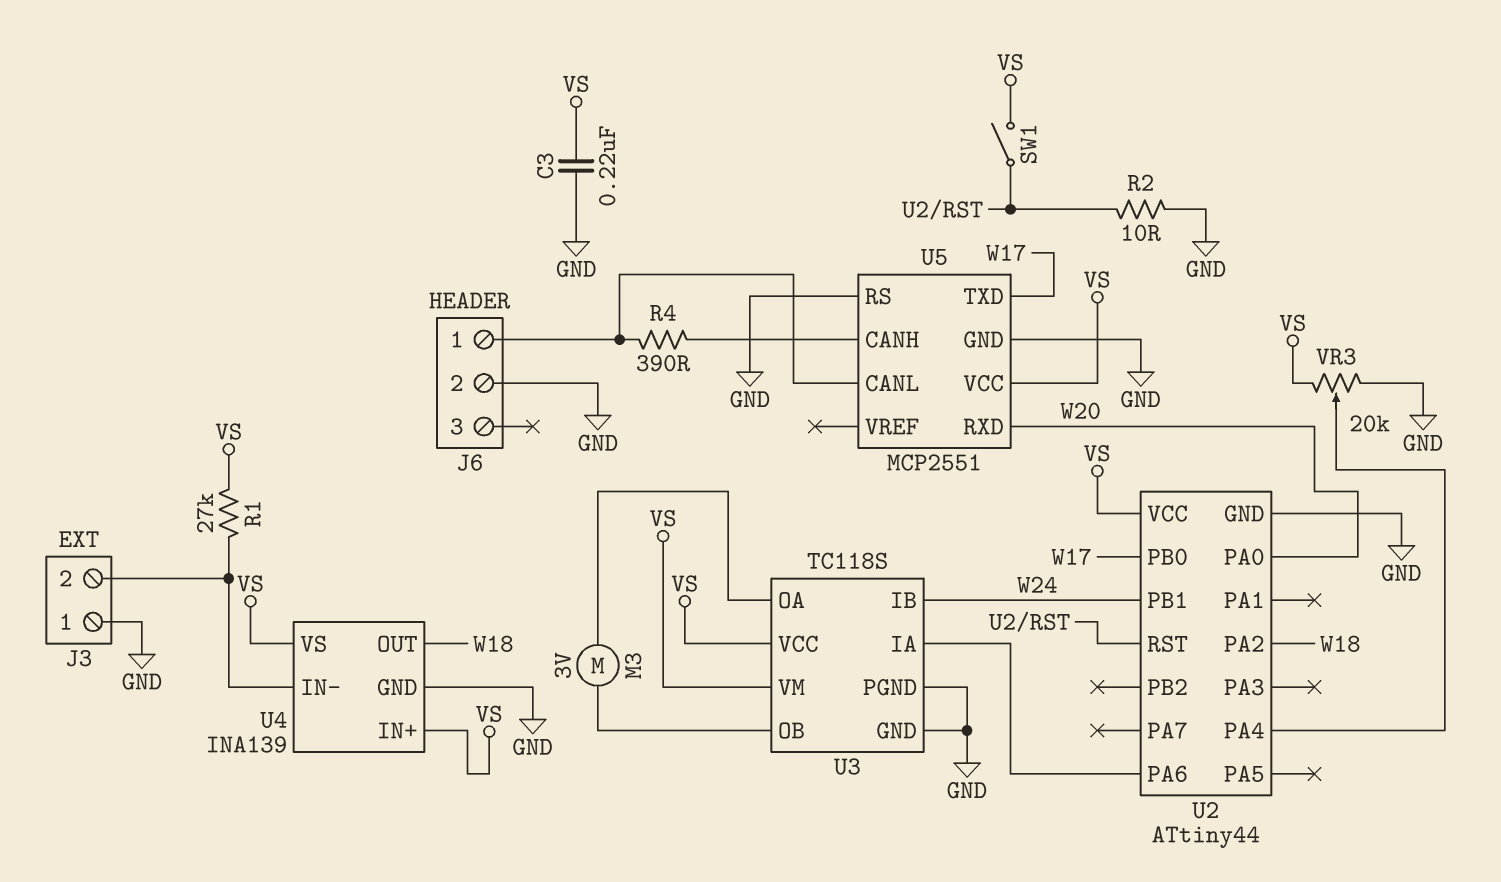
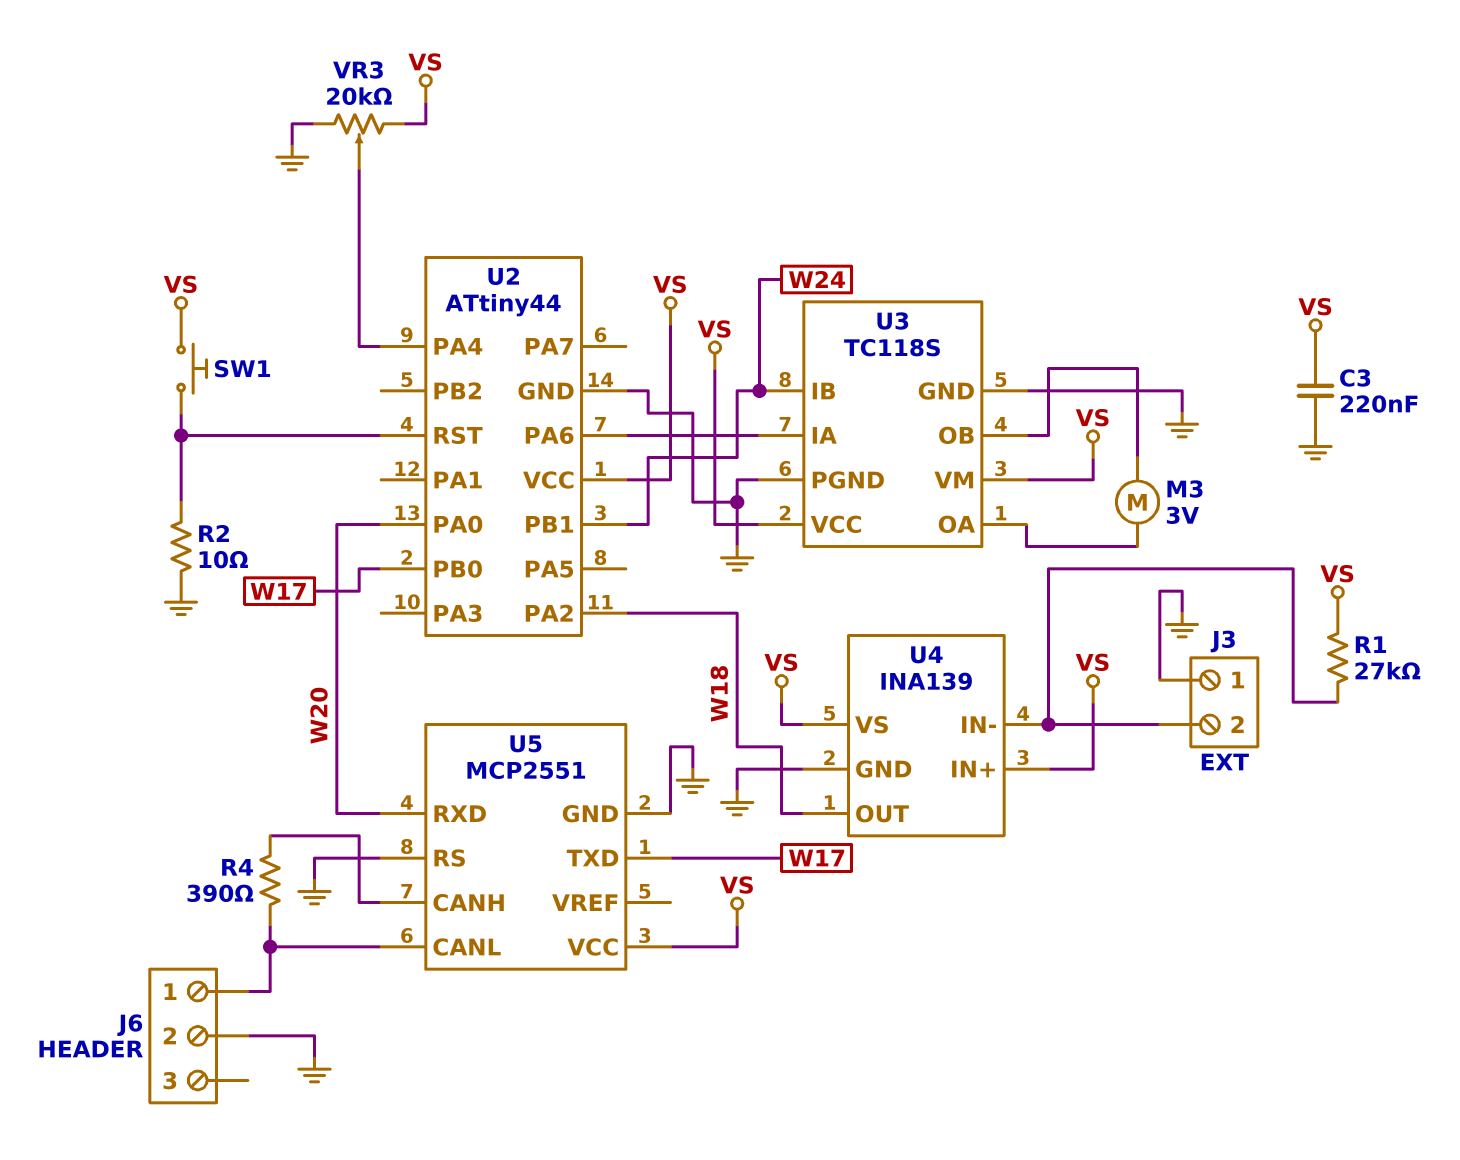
SW1: switch (U2/RST, VS) -> button (U2/RST, VS)

